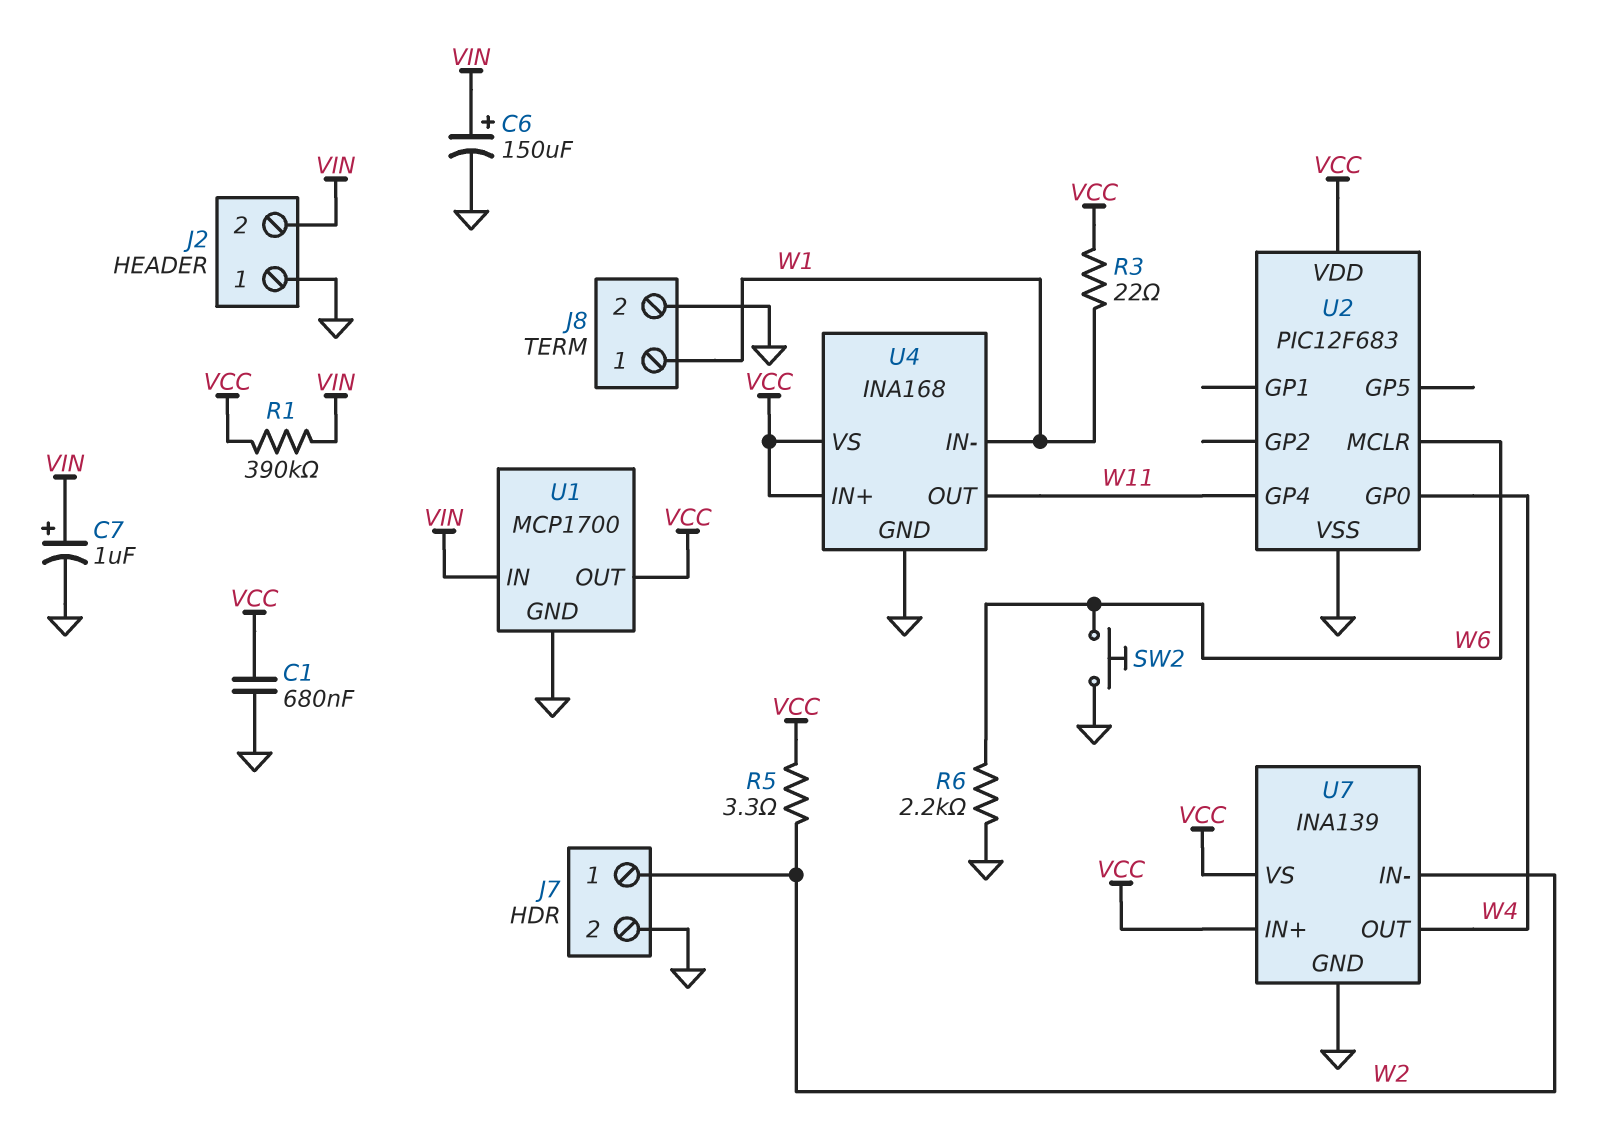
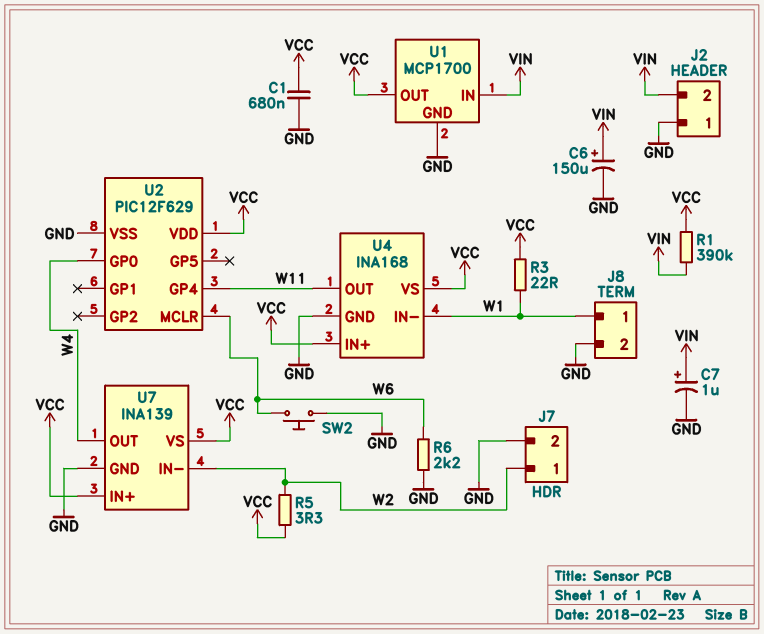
U2: PIC12F683 -> PIC12F629

